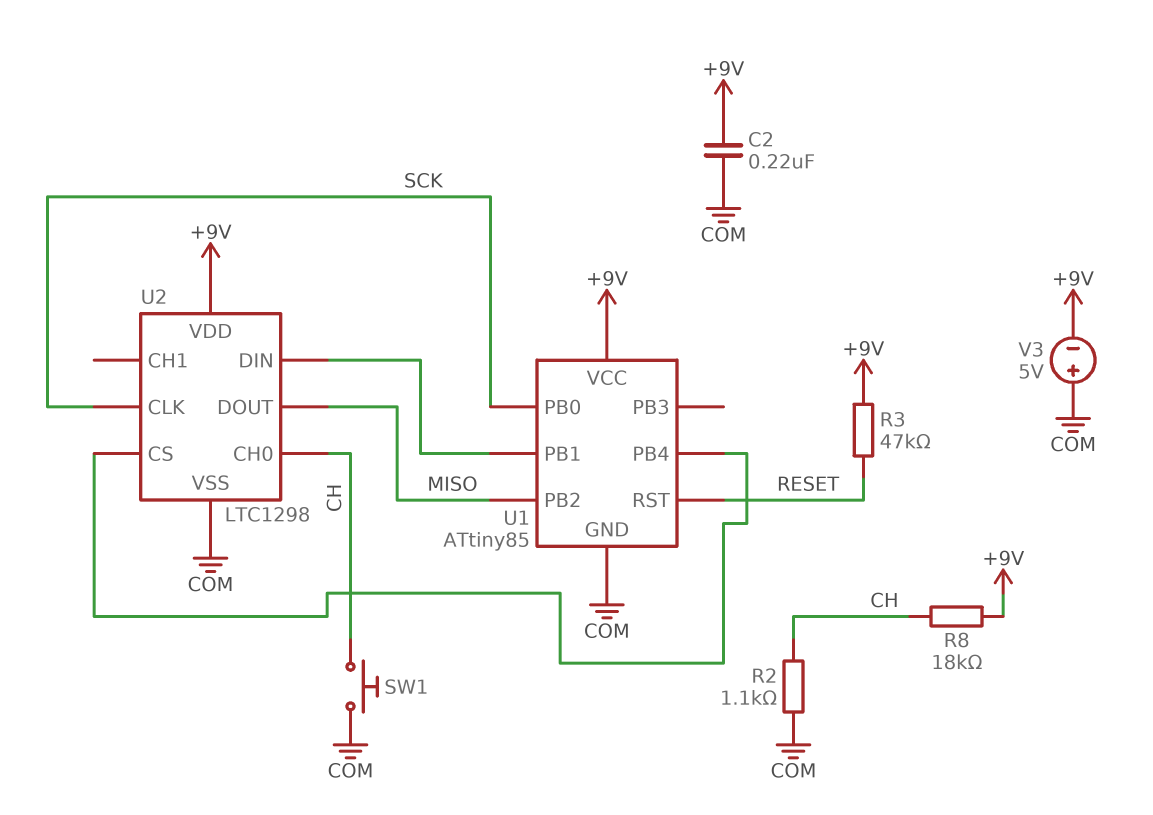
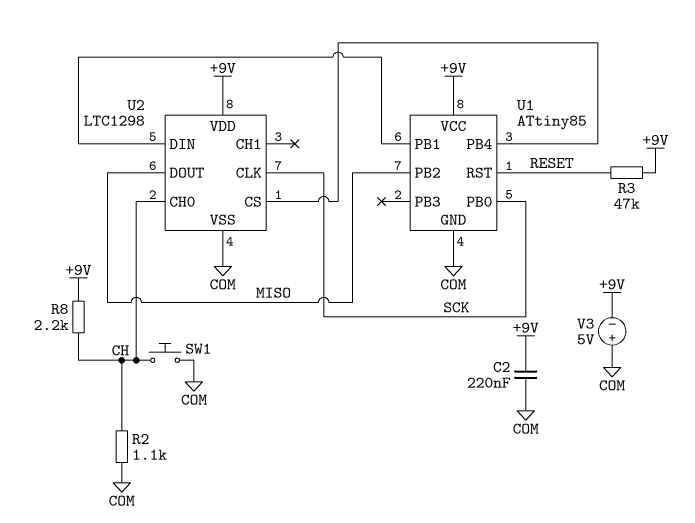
R8: 18k (+9V, CH) -> 2.2k (+9V, CH)

